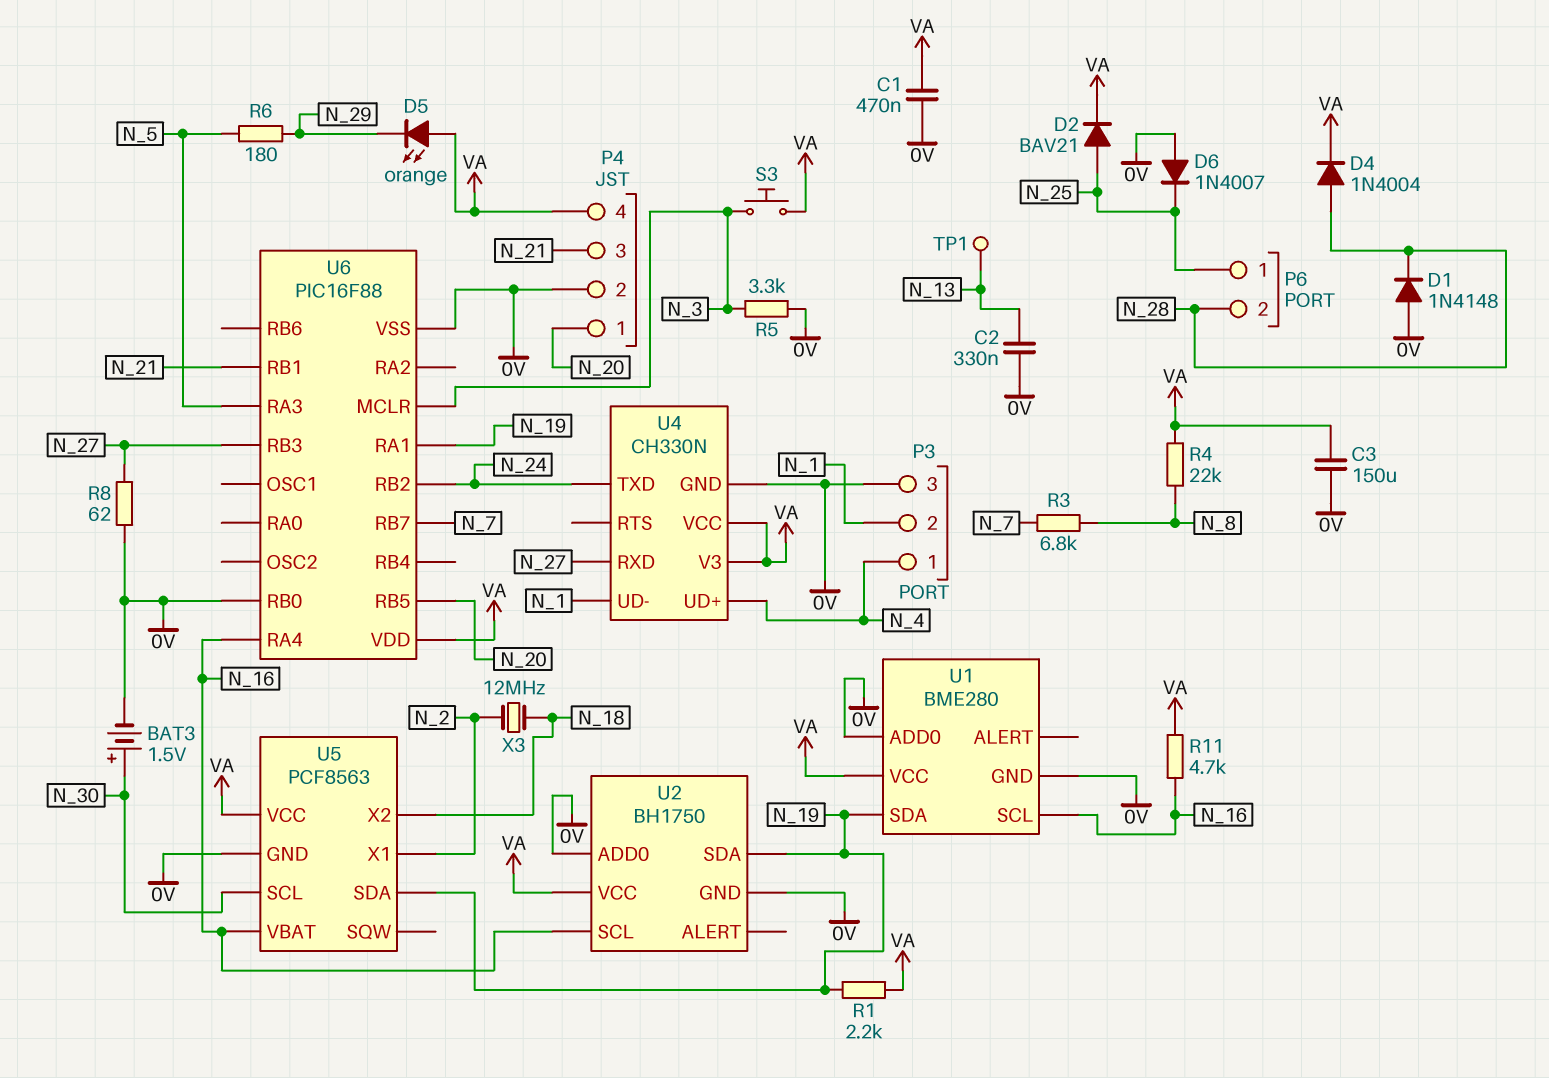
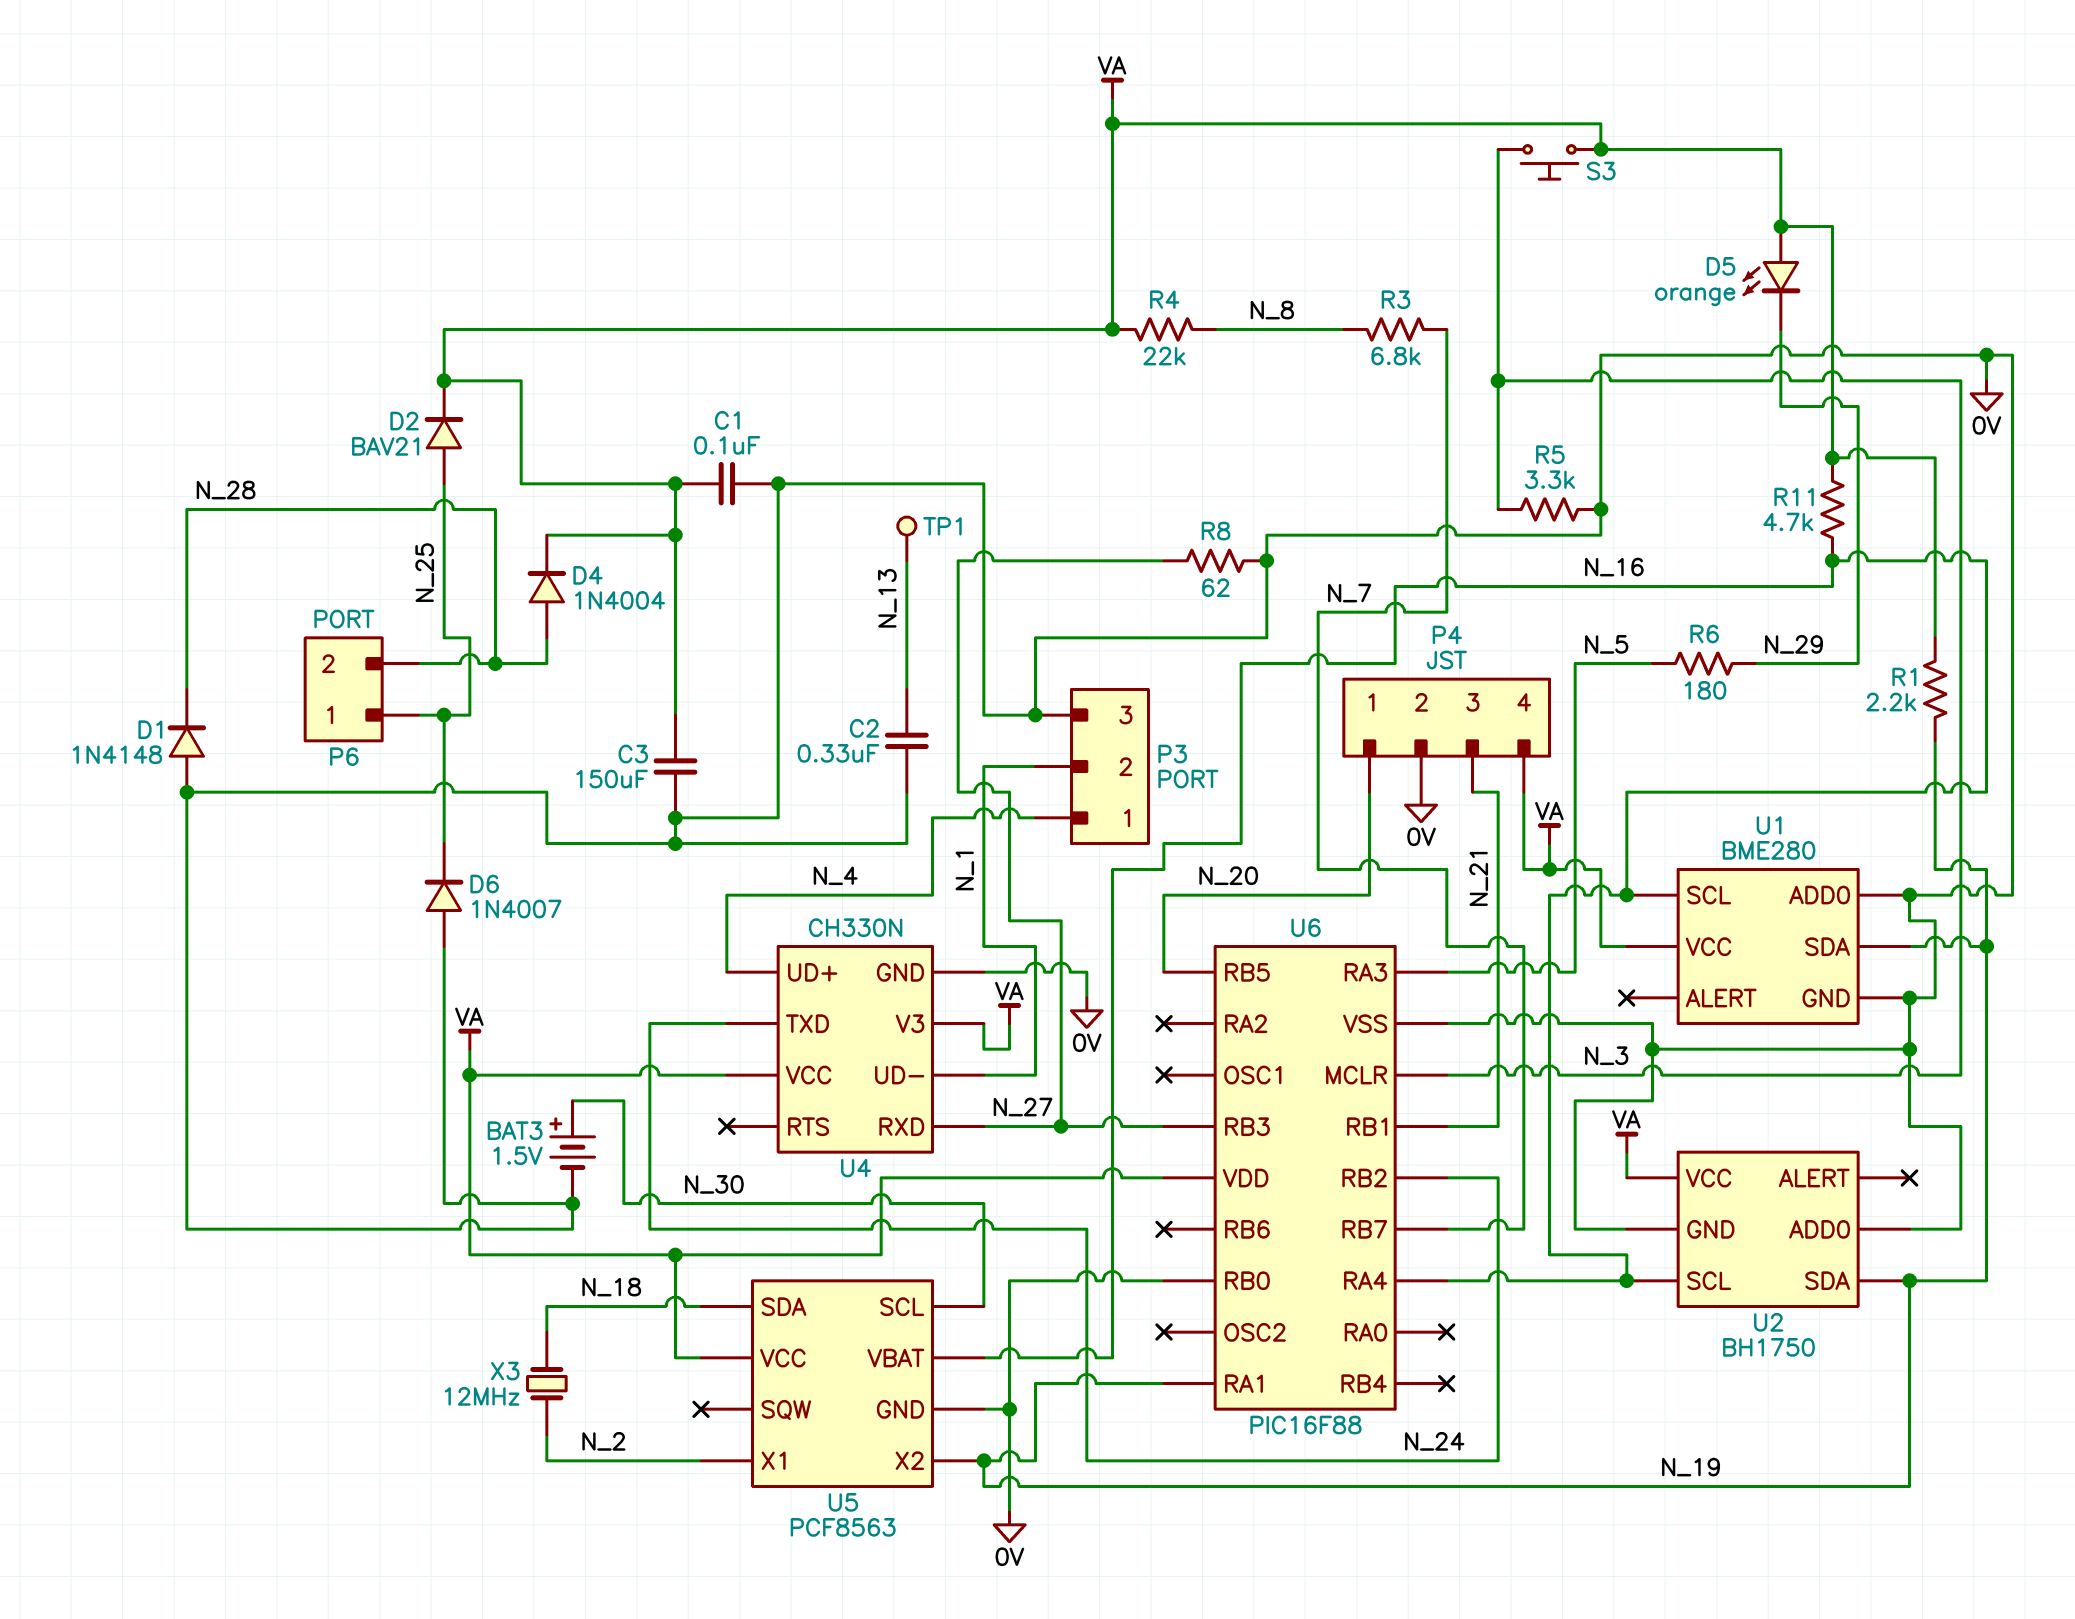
C1: 470nF (0V, VA) -> 100nF (0V, VA)
U5 pin SDA: N_19 -> N_18
U5 pin X2: N_18 -> N_19

